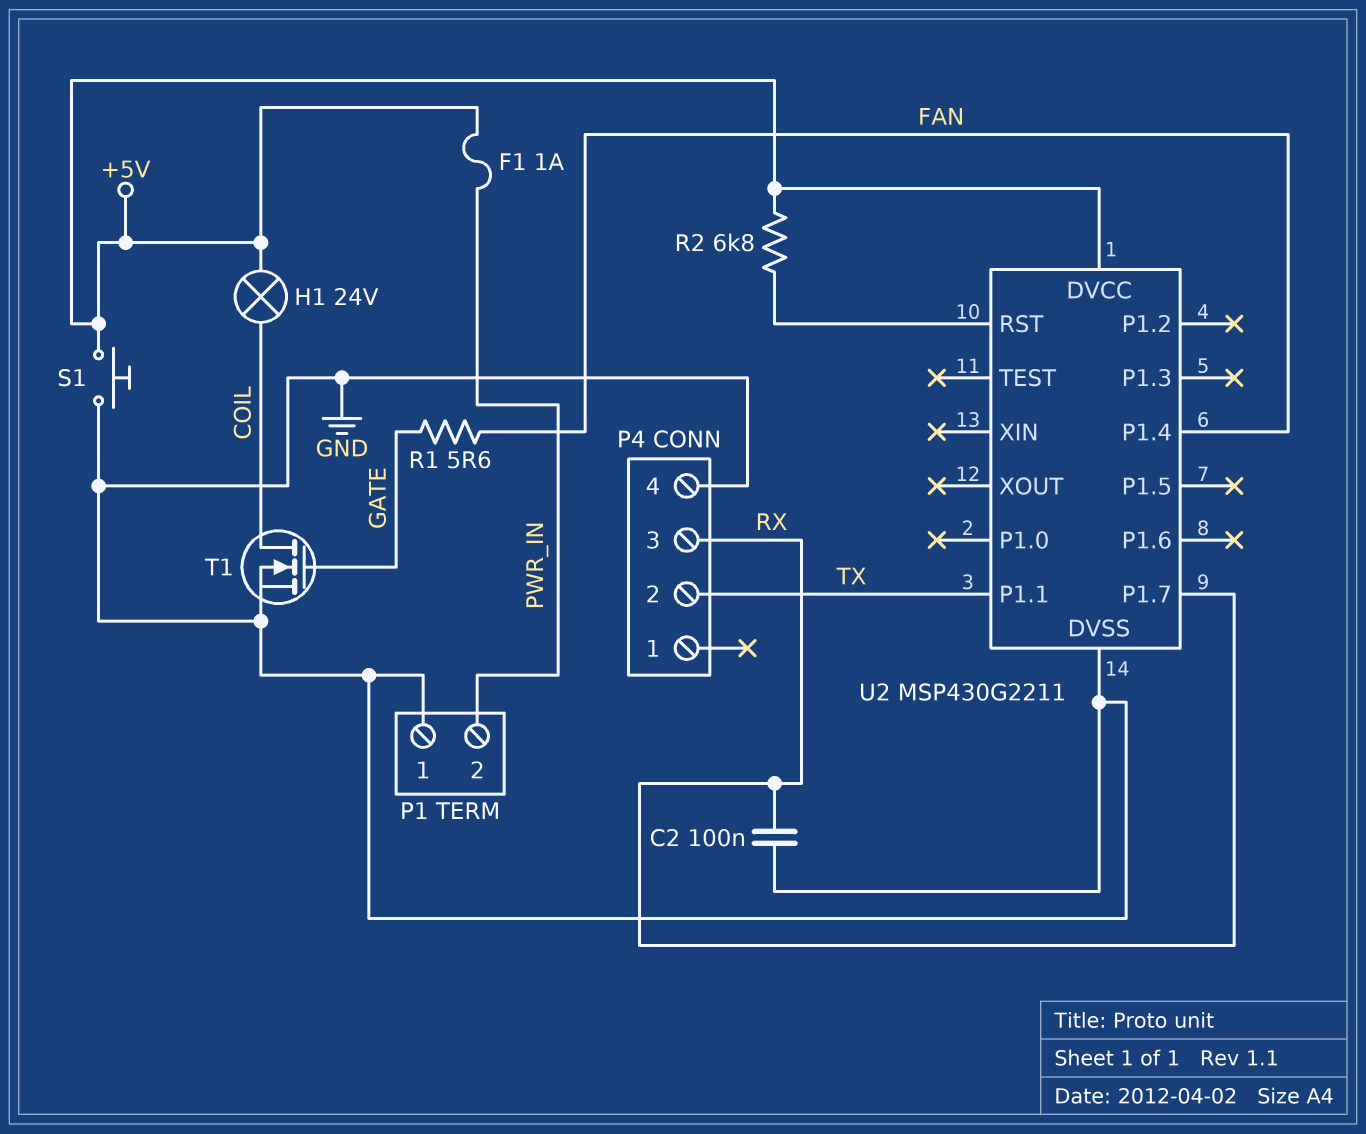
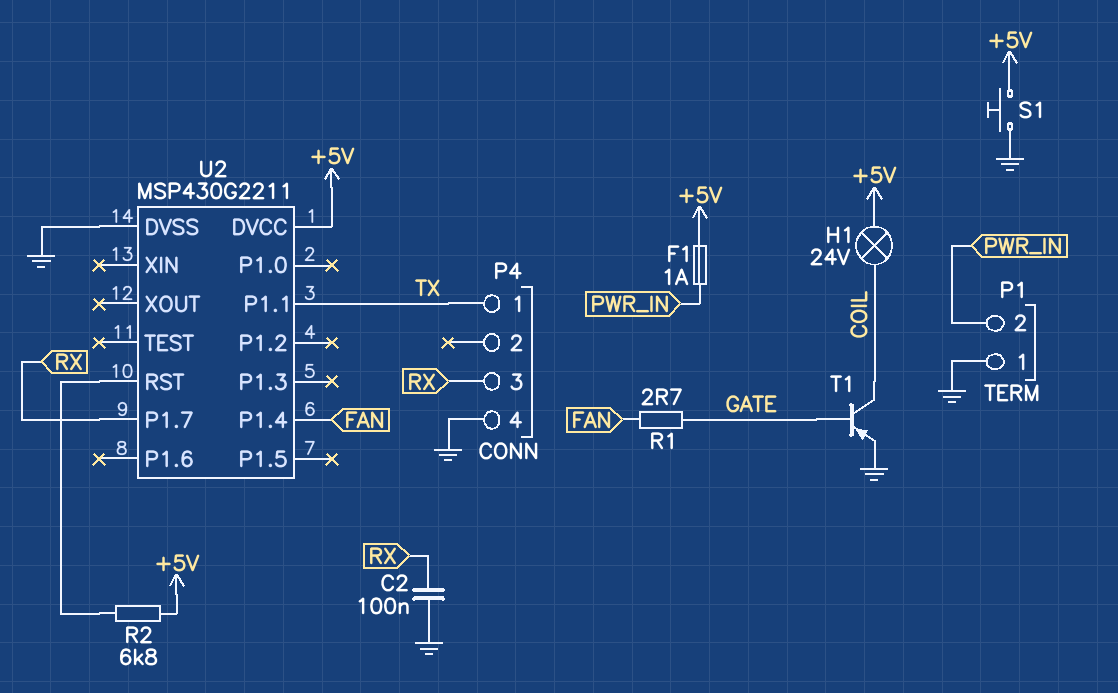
P4 pin 1: none -> TX
P4 pin 2: TX -> none
R1: 5.6 (FAN, GATE) -> 2.7 (FAN, GATE)
T1: NMOS (G GATE, D COIL, S GND) -> PNP (B GATE, C COIL, E GND)

